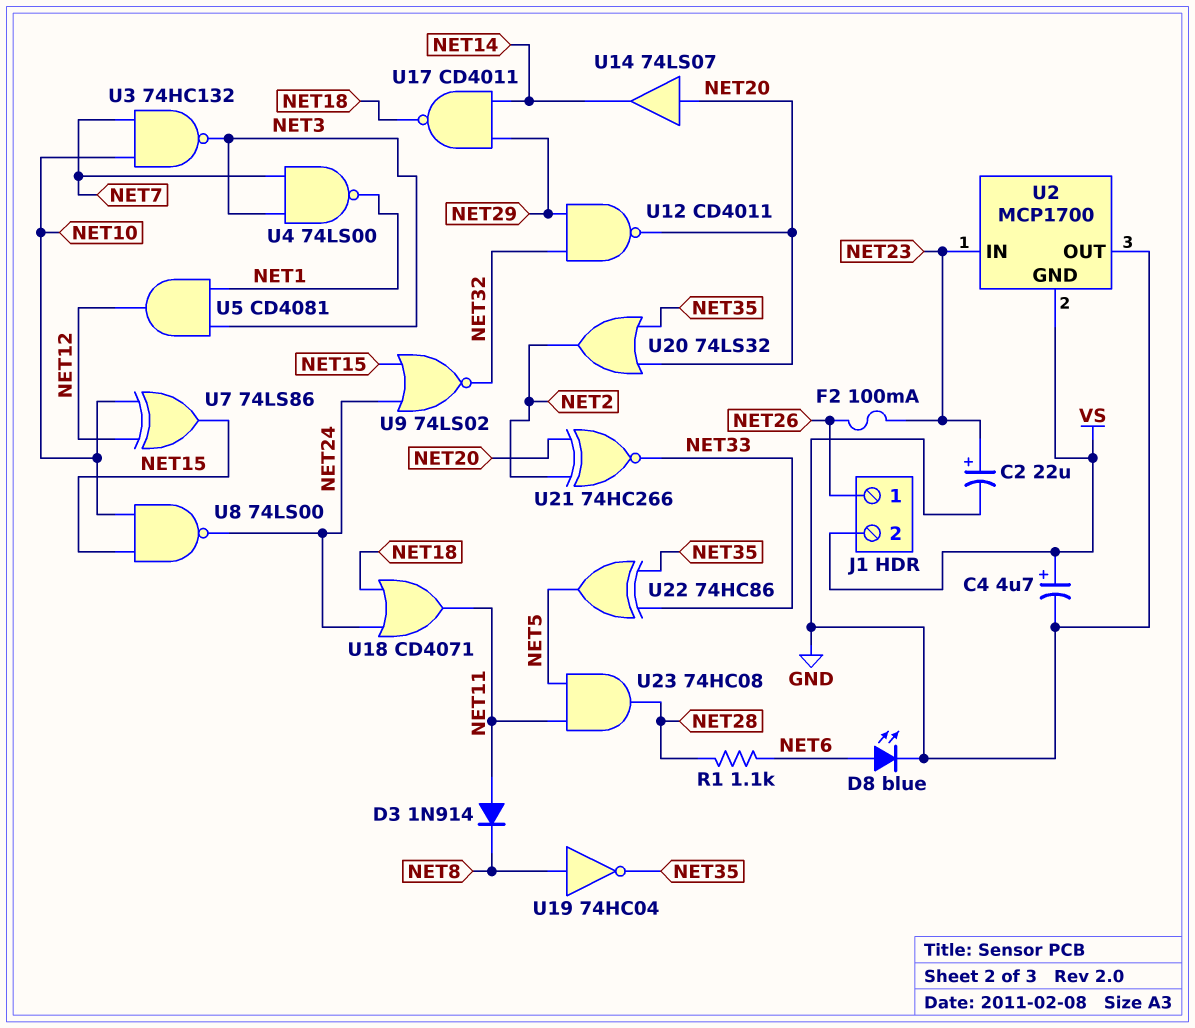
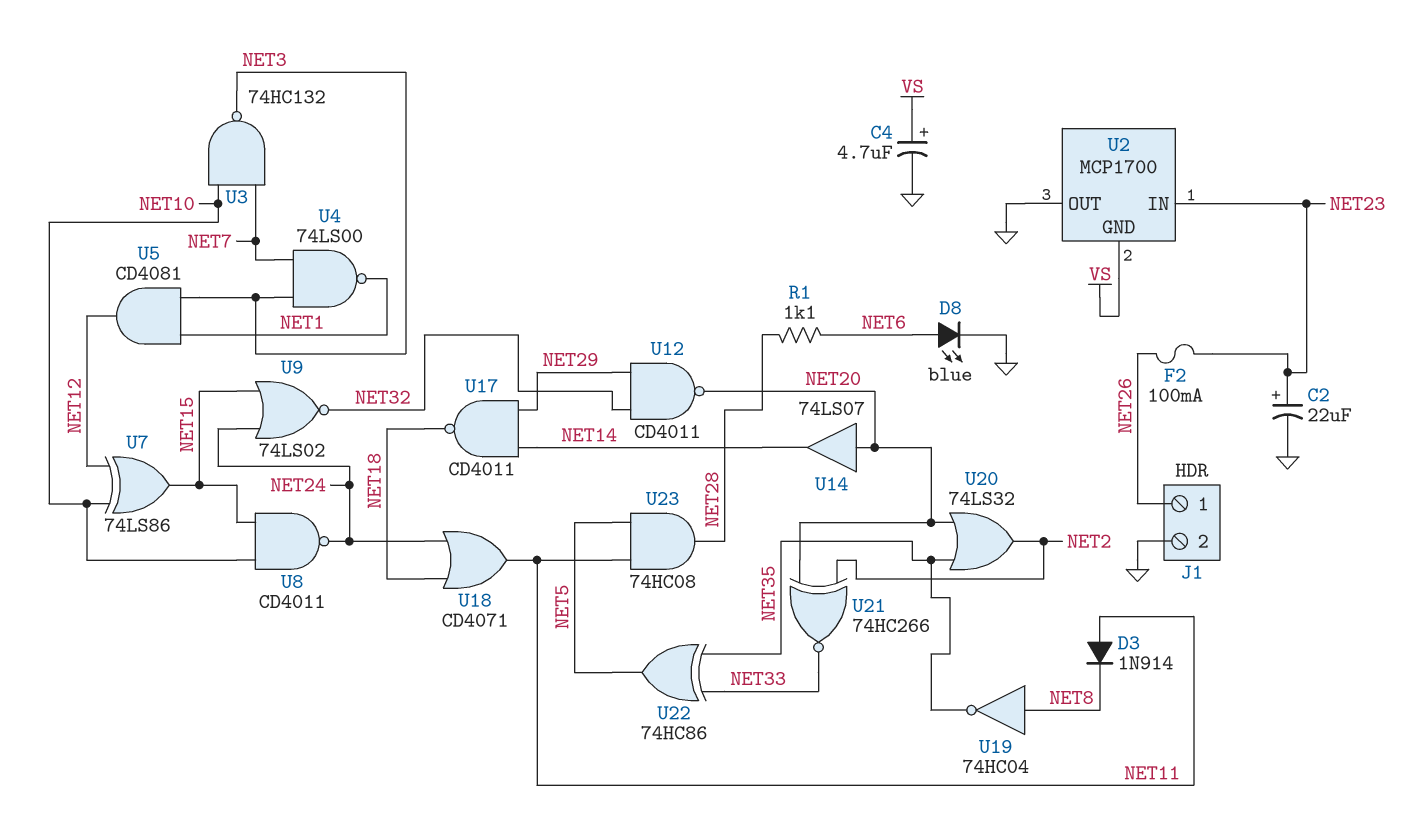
J1 pin 2: VS -> GND
U8: NAND 74LS00 (in NET10, in NET15, out NET24) -> NAND CD4011 (in NET10, in NET15, out NET24)

